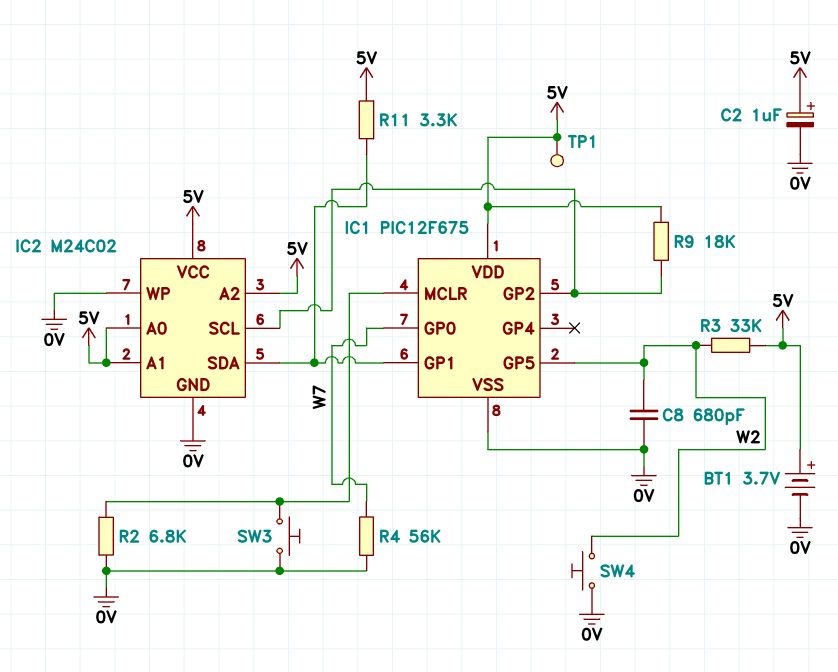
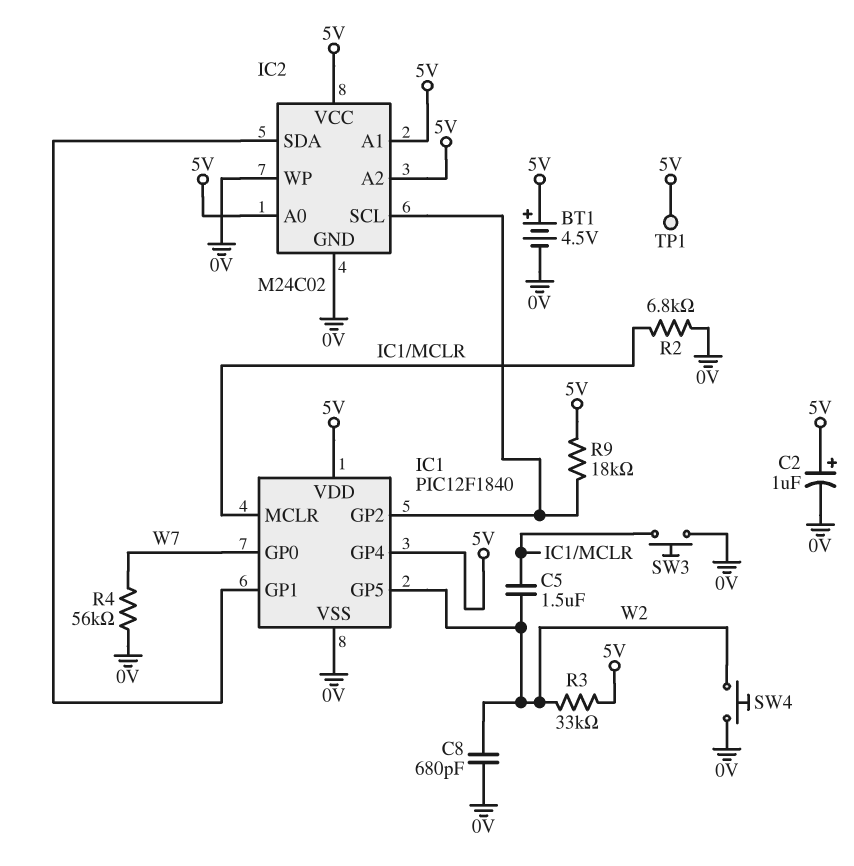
BT1: 3.7V (plus 5V, minus 0V) -> 4.5V (plus 5V, minus 0V)
C5: none -> 1.5uF (IC1/MCLR, W2)
IC1: PIC12F675 -> PIC12F1840
IC1 pin GP4: none -> 5V
R11: 3.3k (5V, IC1/GP1) -> none

